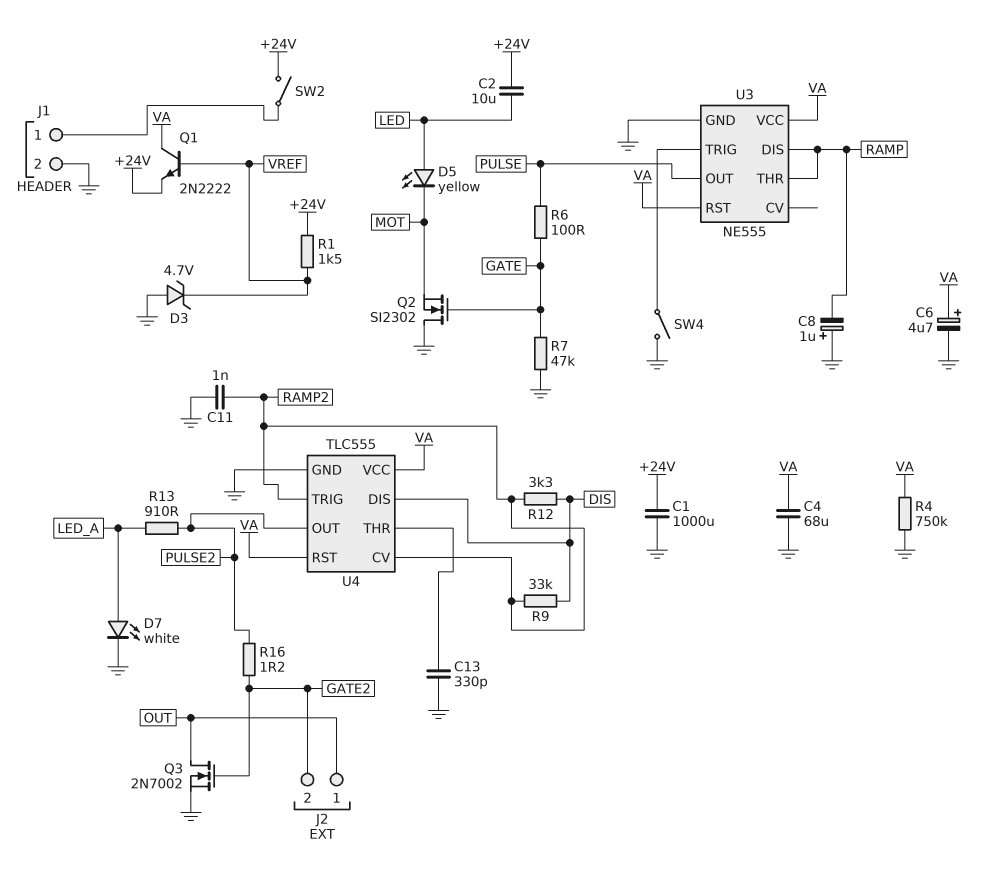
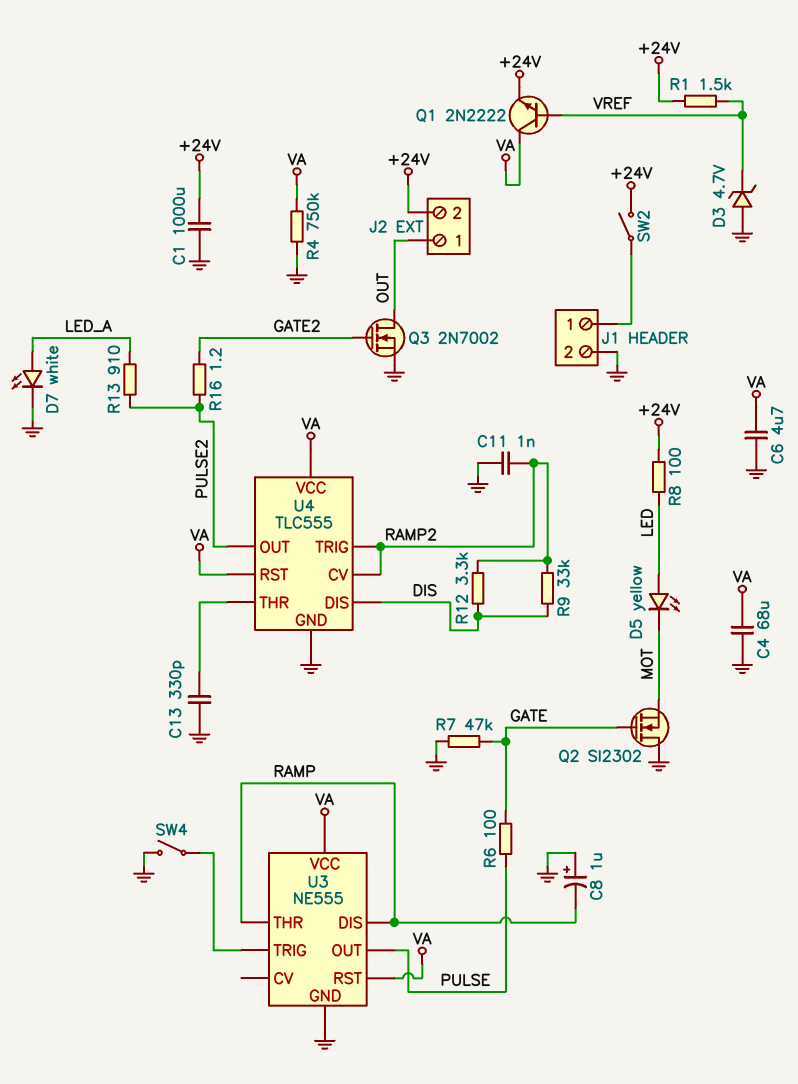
C2: 10uF (+24V, LED) -> none
C6: 4.7uF (plus VA, minus GND) -> 4.7uF (GND, VA)
J2 pin 2: GATE2 -> +24V
R8: none -> 100 (+24V, LED)

